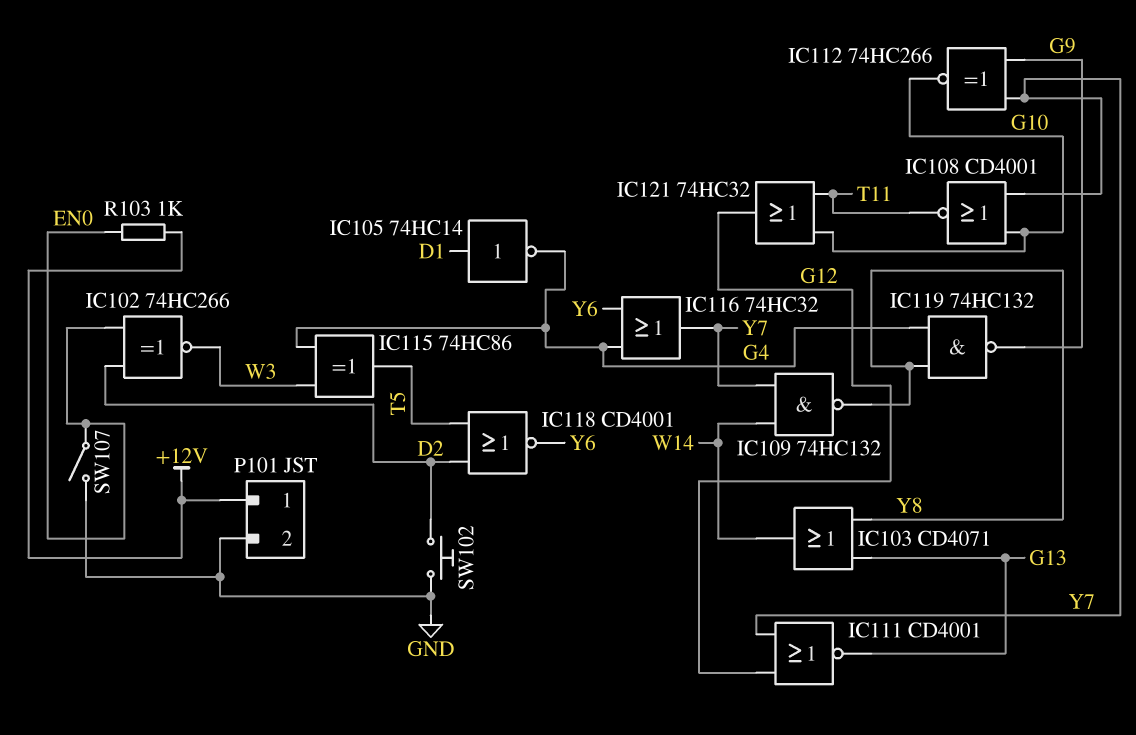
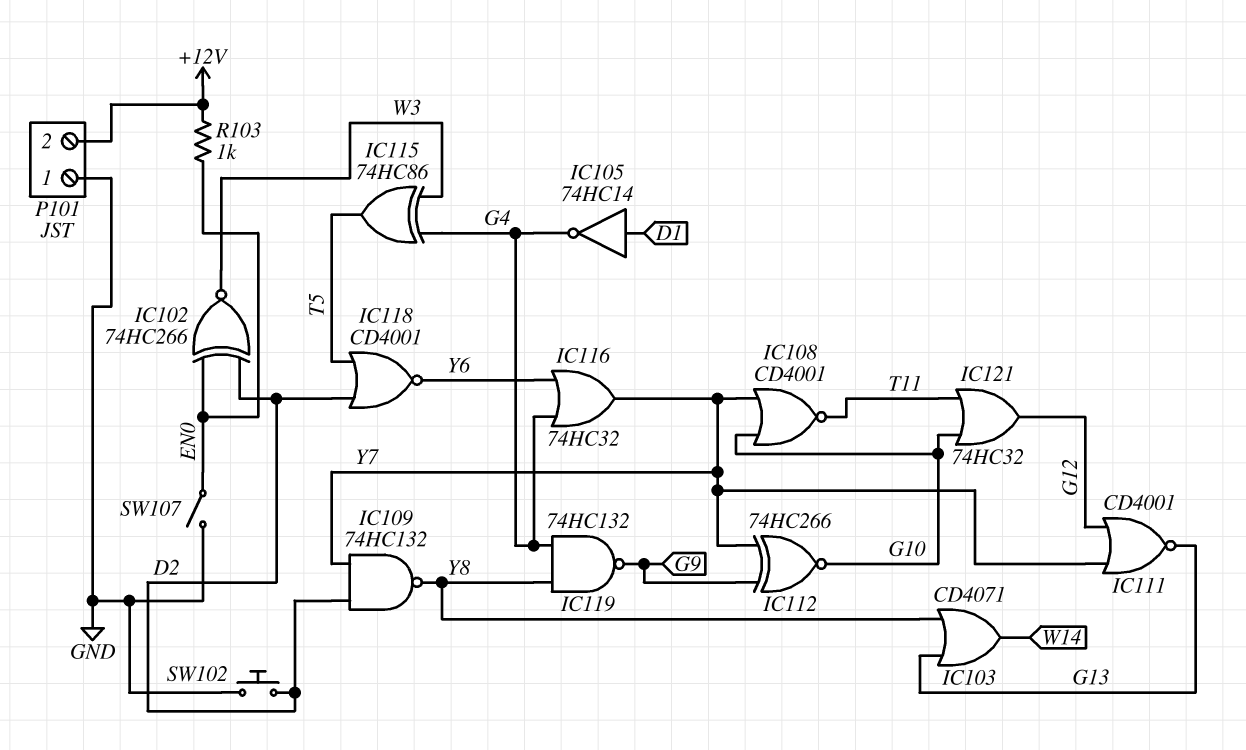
IC109: NAND 74HC132 (in W14, in Y7, out Y8) -> NAND 74HC132 (in D2, in Y7, out Y8)
P101 pin 1: +12V -> GND
P101 pin 2: GND -> +12V

